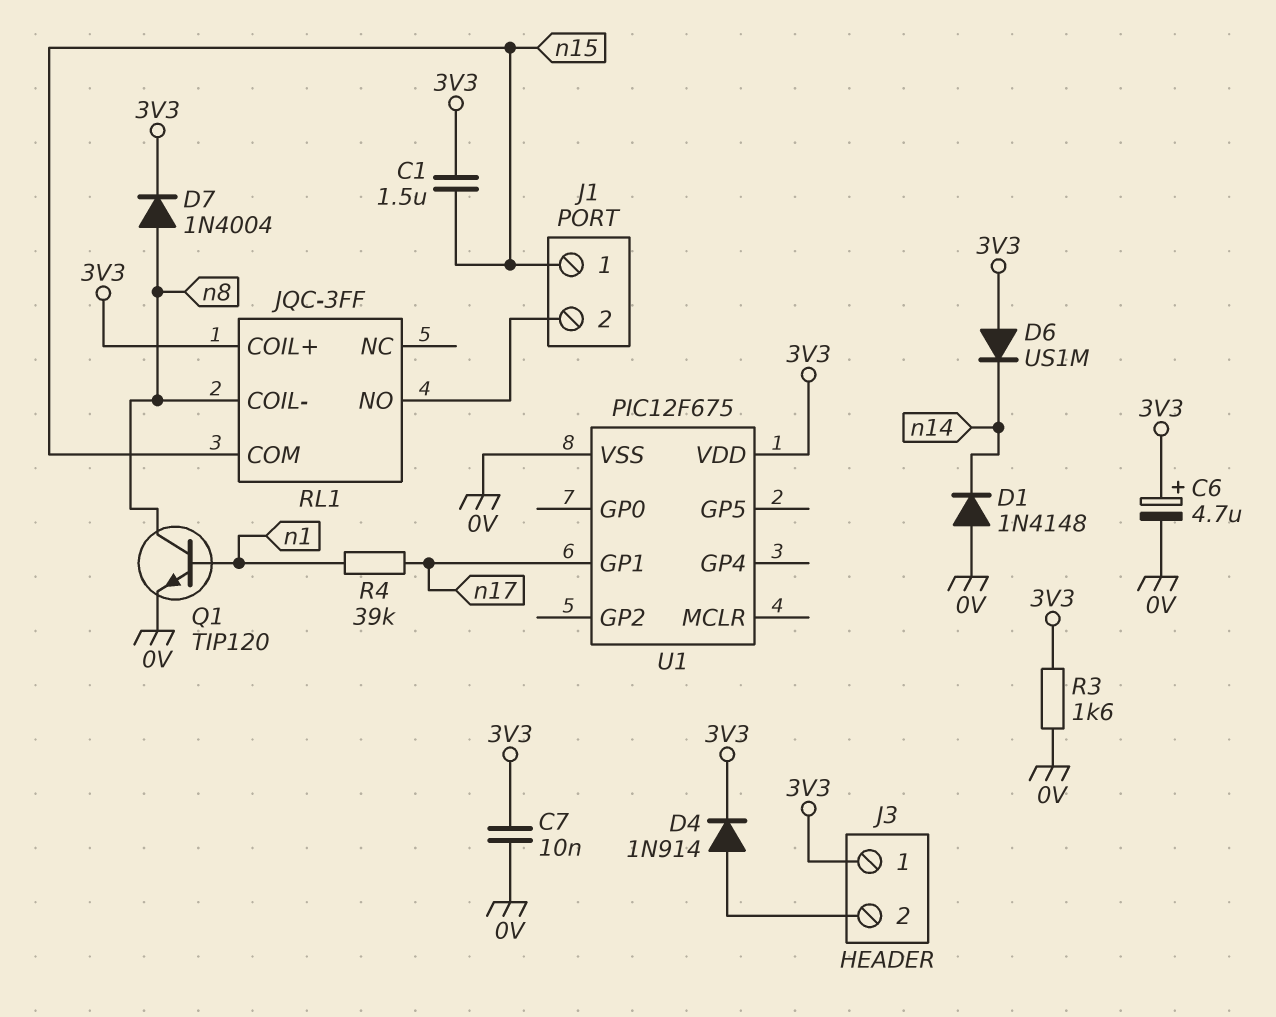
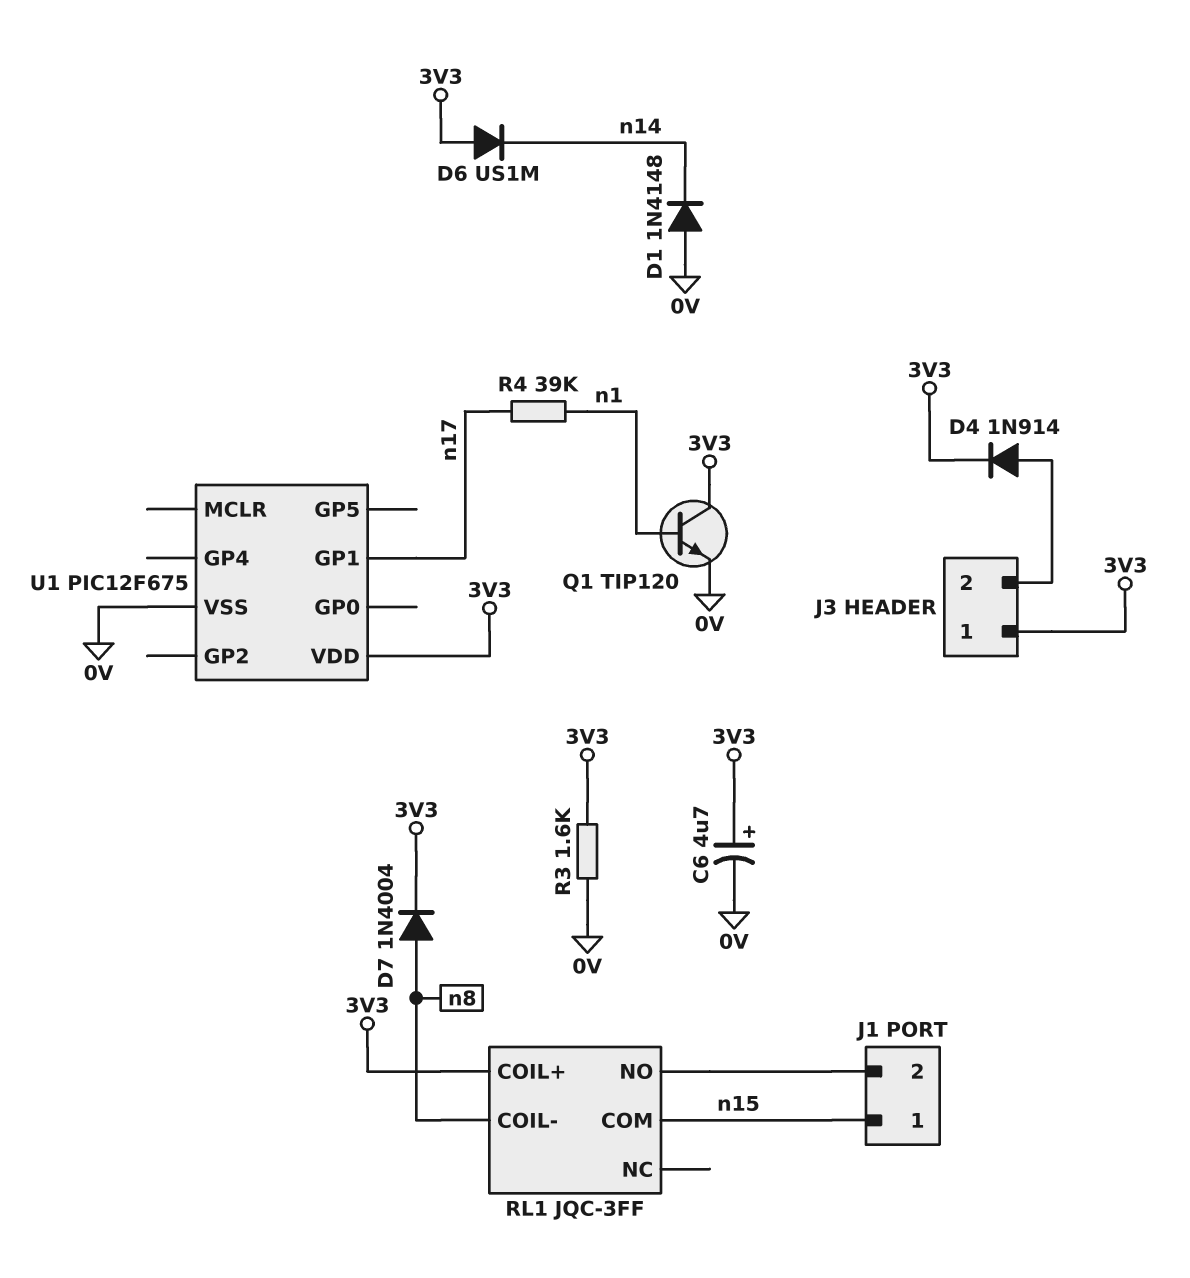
C1: 1.5uF (3V3, n15) -> none
C7: 10nF (0V, 3V3) -> none
Q1: NPN TIP120 (B n1, C n8, E 0V) -> NPN TIP120 (B n1, C 3V3, E 0V)

